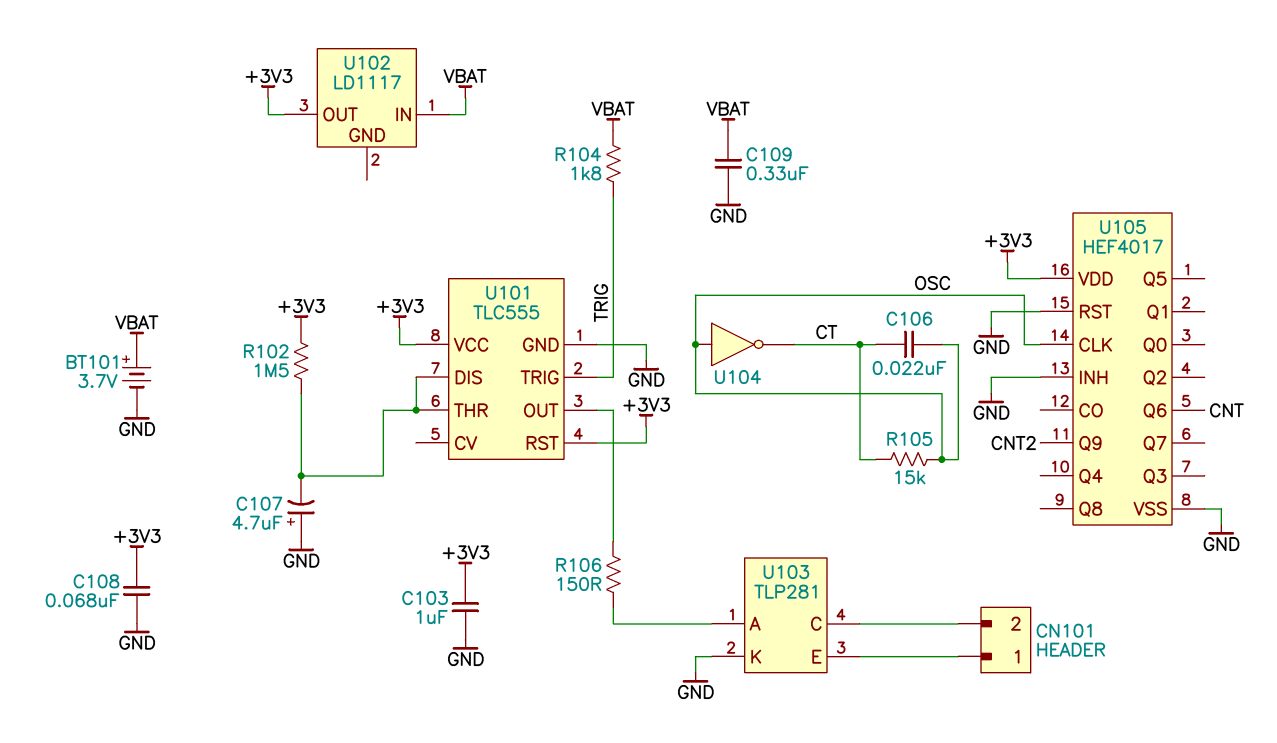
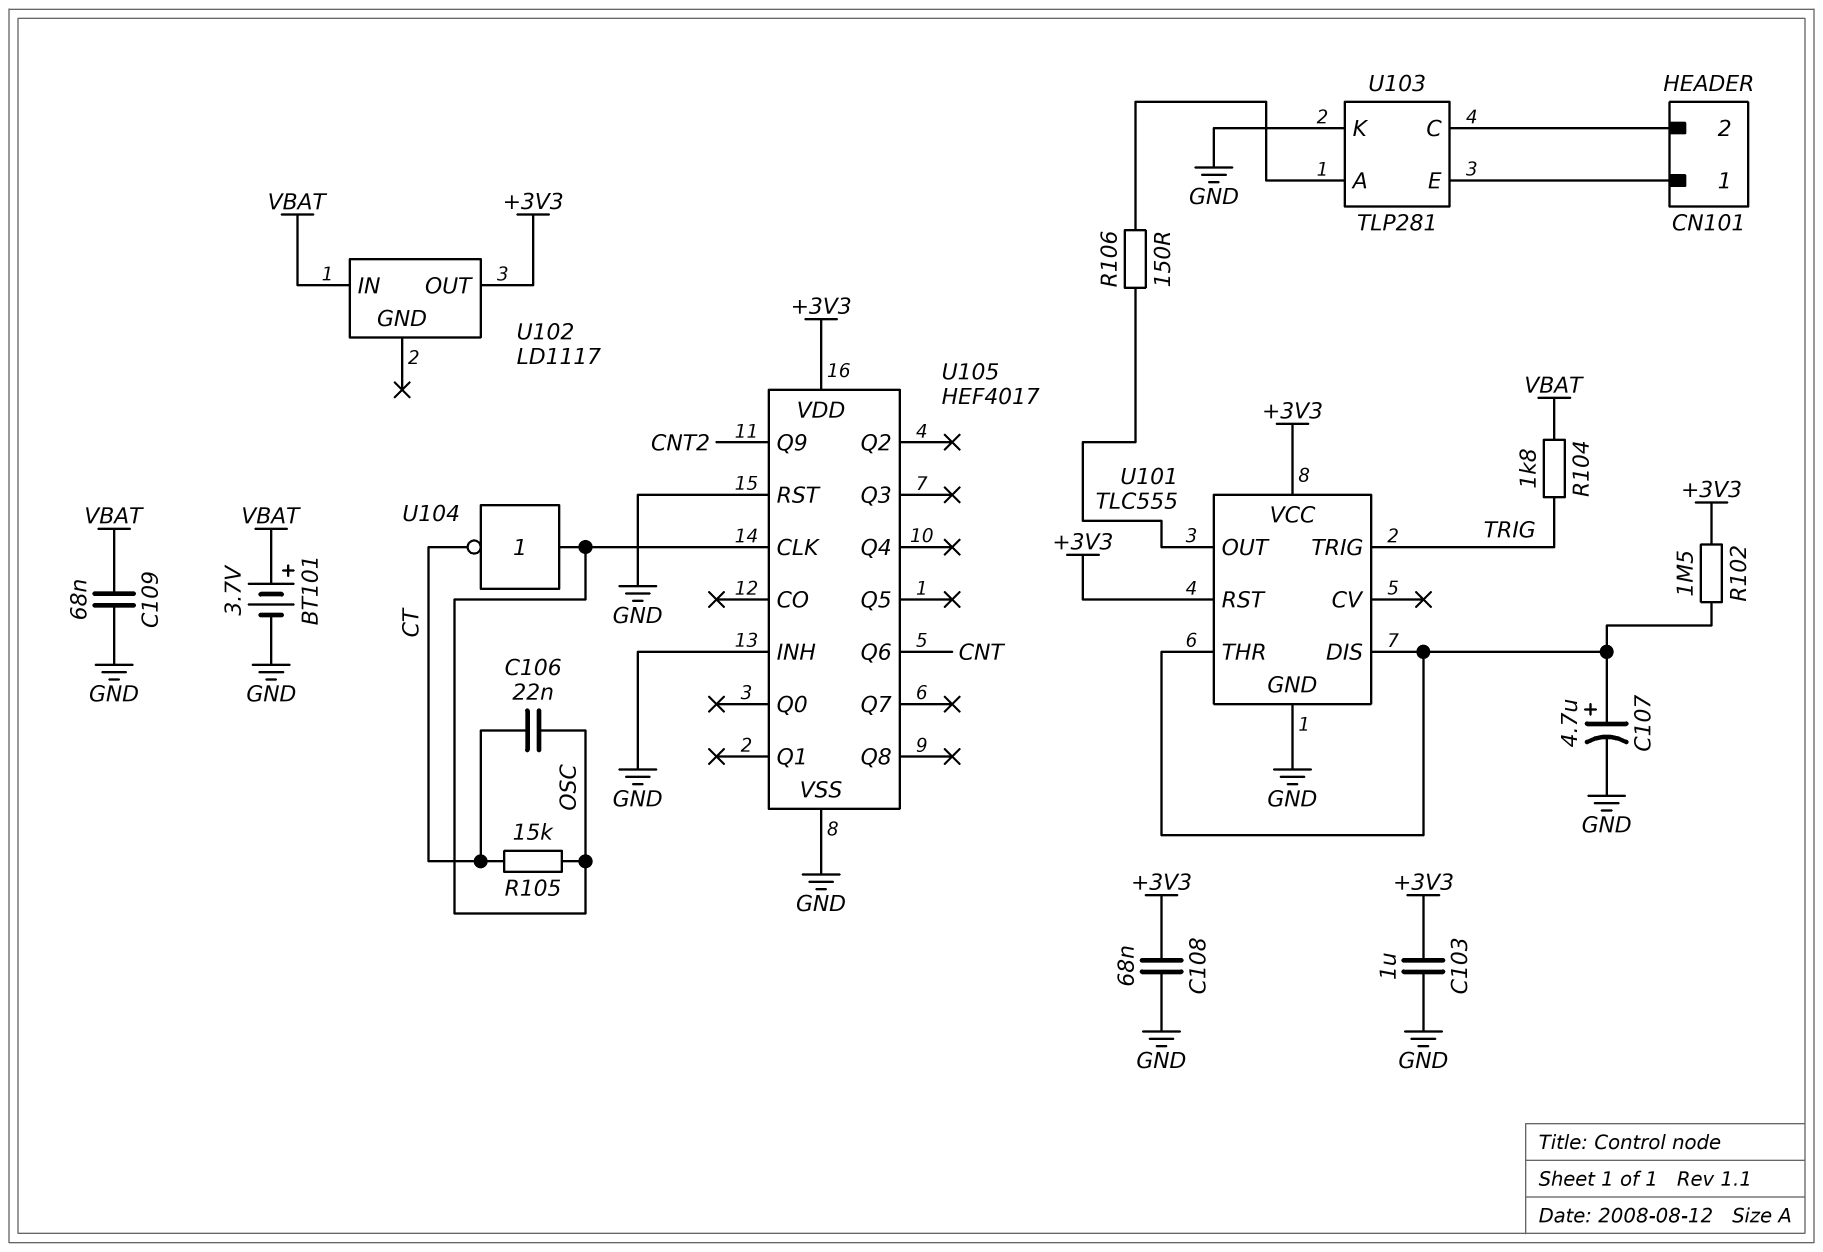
C107: 4.7uF (plus GND, minus U101/DIS) -> 4.7uF (plus U101/DIS, minus GND)
C109: 330nF (GND, VBAT) -> 68nF (GND, VBAT)

